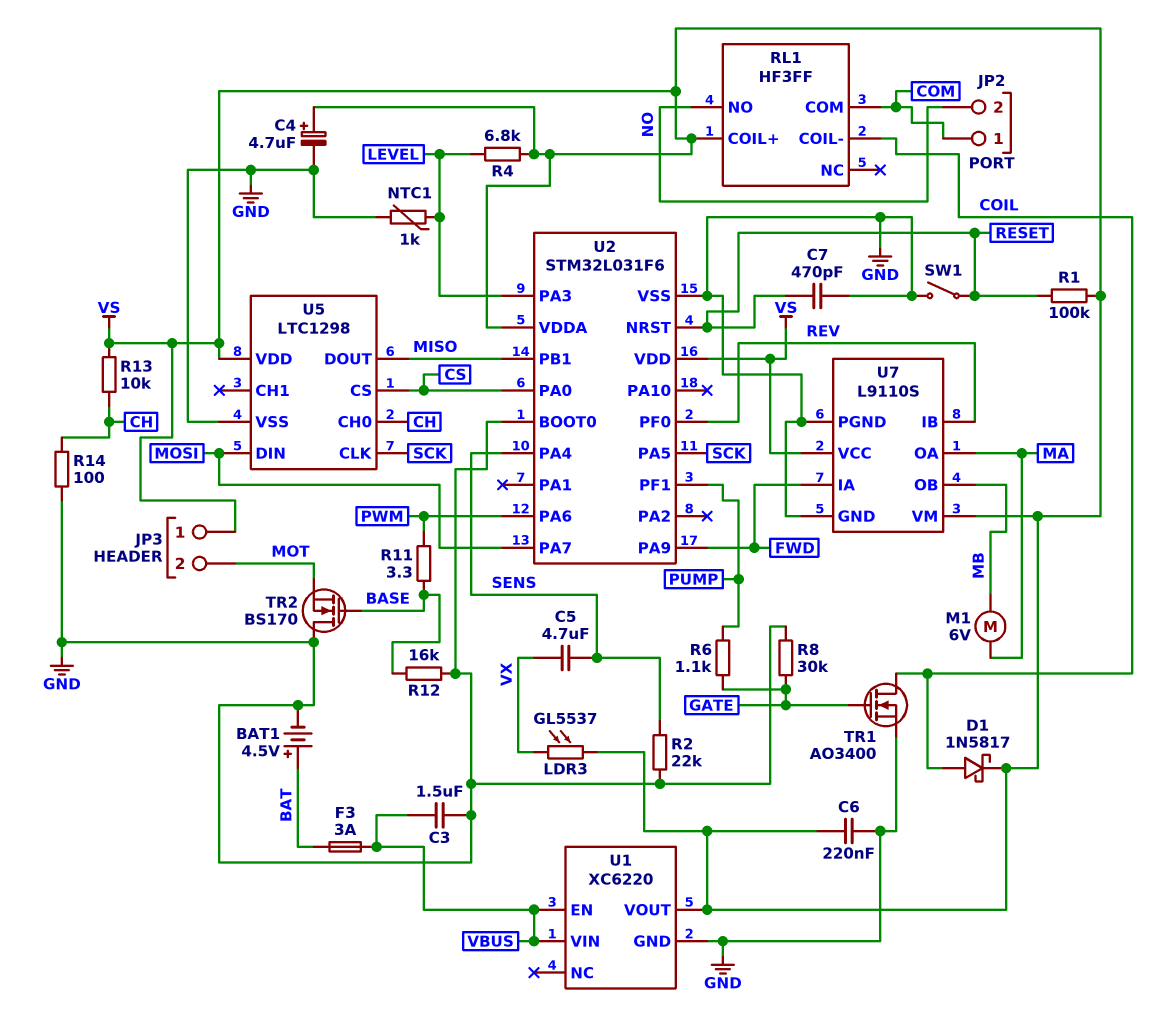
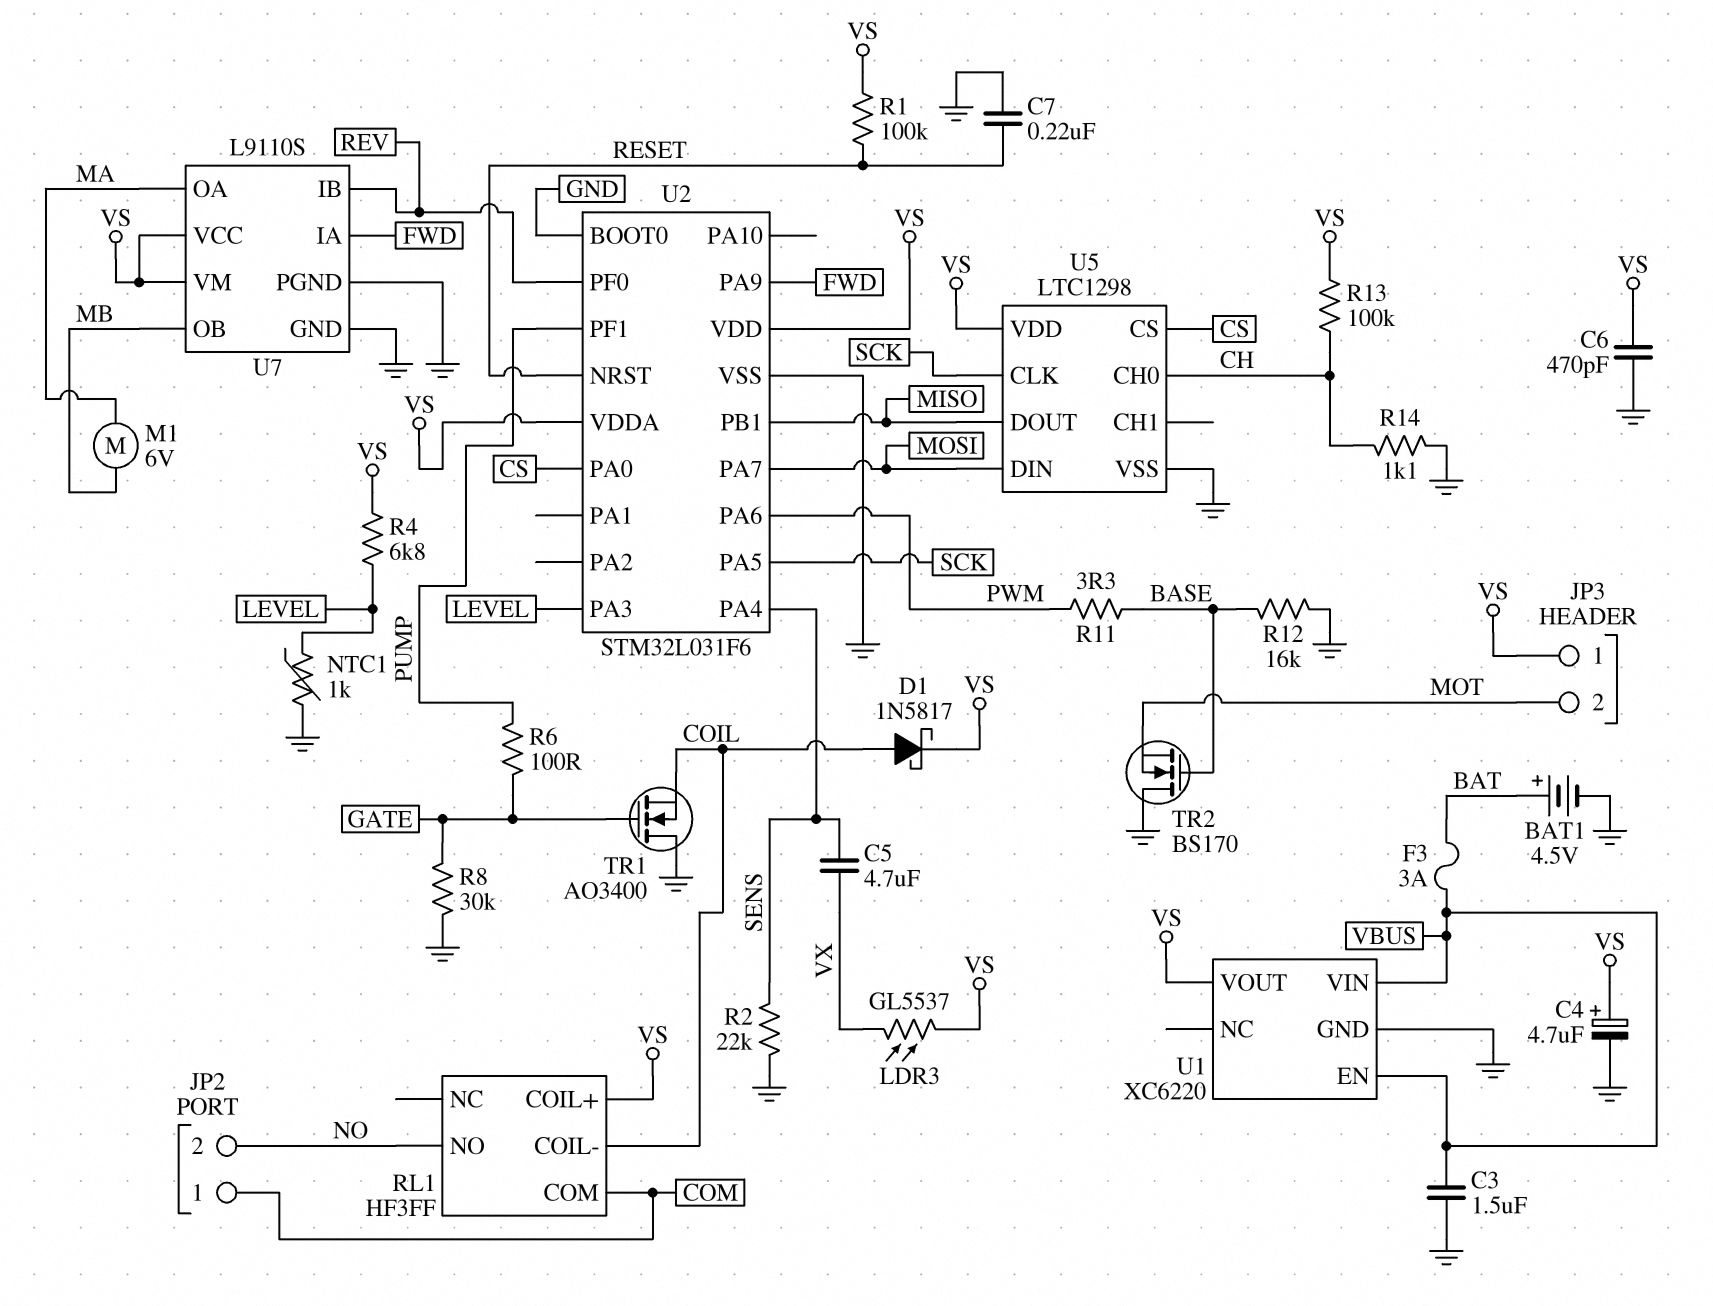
C6: 220nF (GND, VS) -> 470pF (GND, VS)
C7: 470pF (GND, RESET) -> 220nF (GND, RESET)
R6: 1.1k (GATE, PUMP) -> 100 (GATE, PUMP)
R13: 10k (CH, VS) -> 100k (CH, VS)
R14: 100 (CH, GND) -> 1.1k (CH, GND)
SW1: switch (GND, RESET) -> none
TR1: NMOS AO3400 (G GATE, D COIL, S GND) -> NMOS AO3400 (G GATE, D GND, S COIL)

